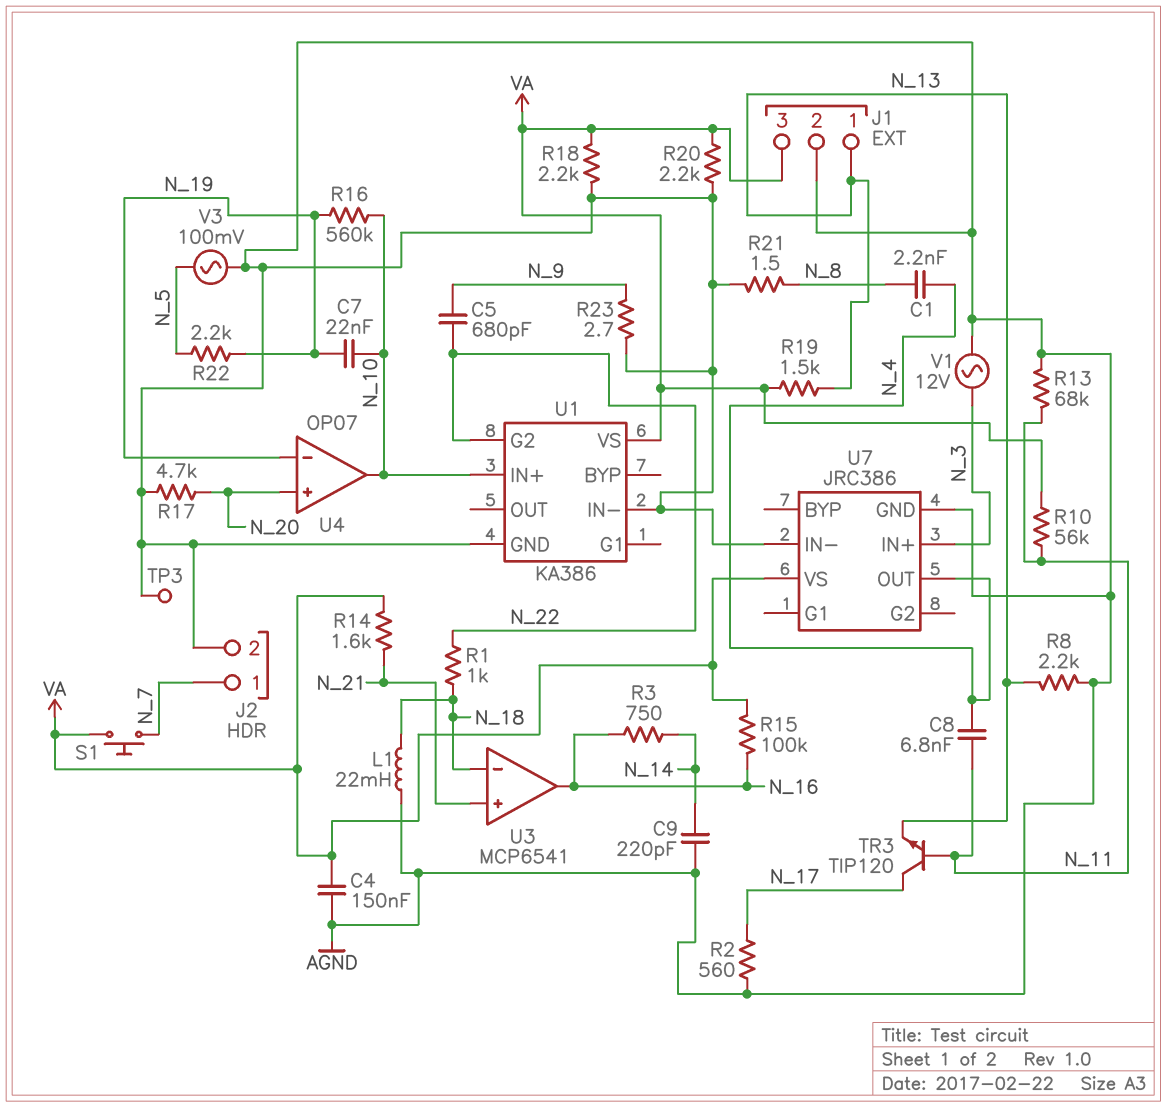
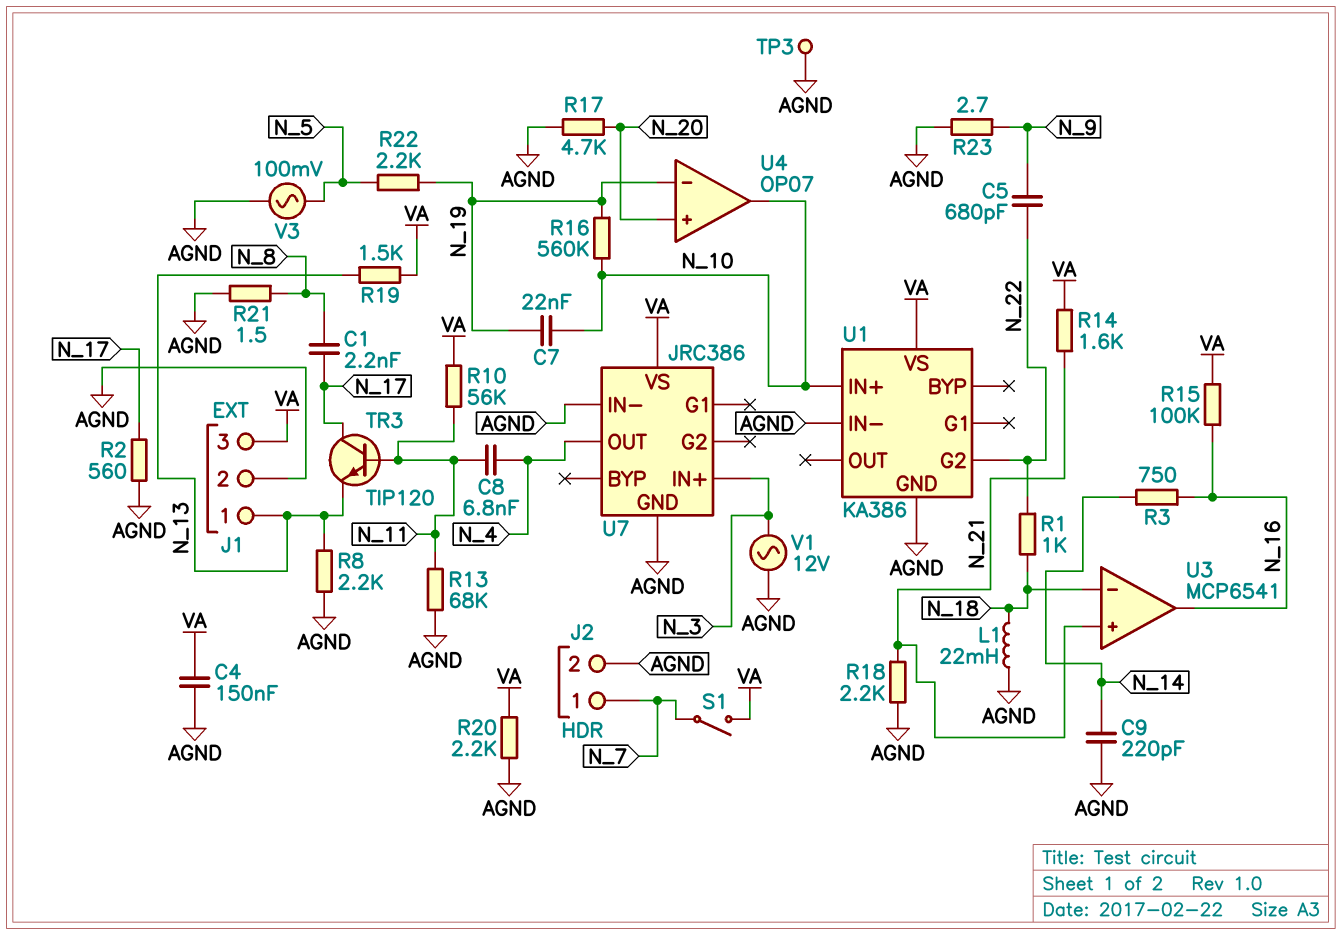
C1: 2.2nF (N_4, N_8) -> 2.2nF (N_8, N_17)
R18: 2.2k (AGND, VA) -> 2.2k (AGND, N_21)
S1: button (N_7, VA) -> switch (N_7, VA)

